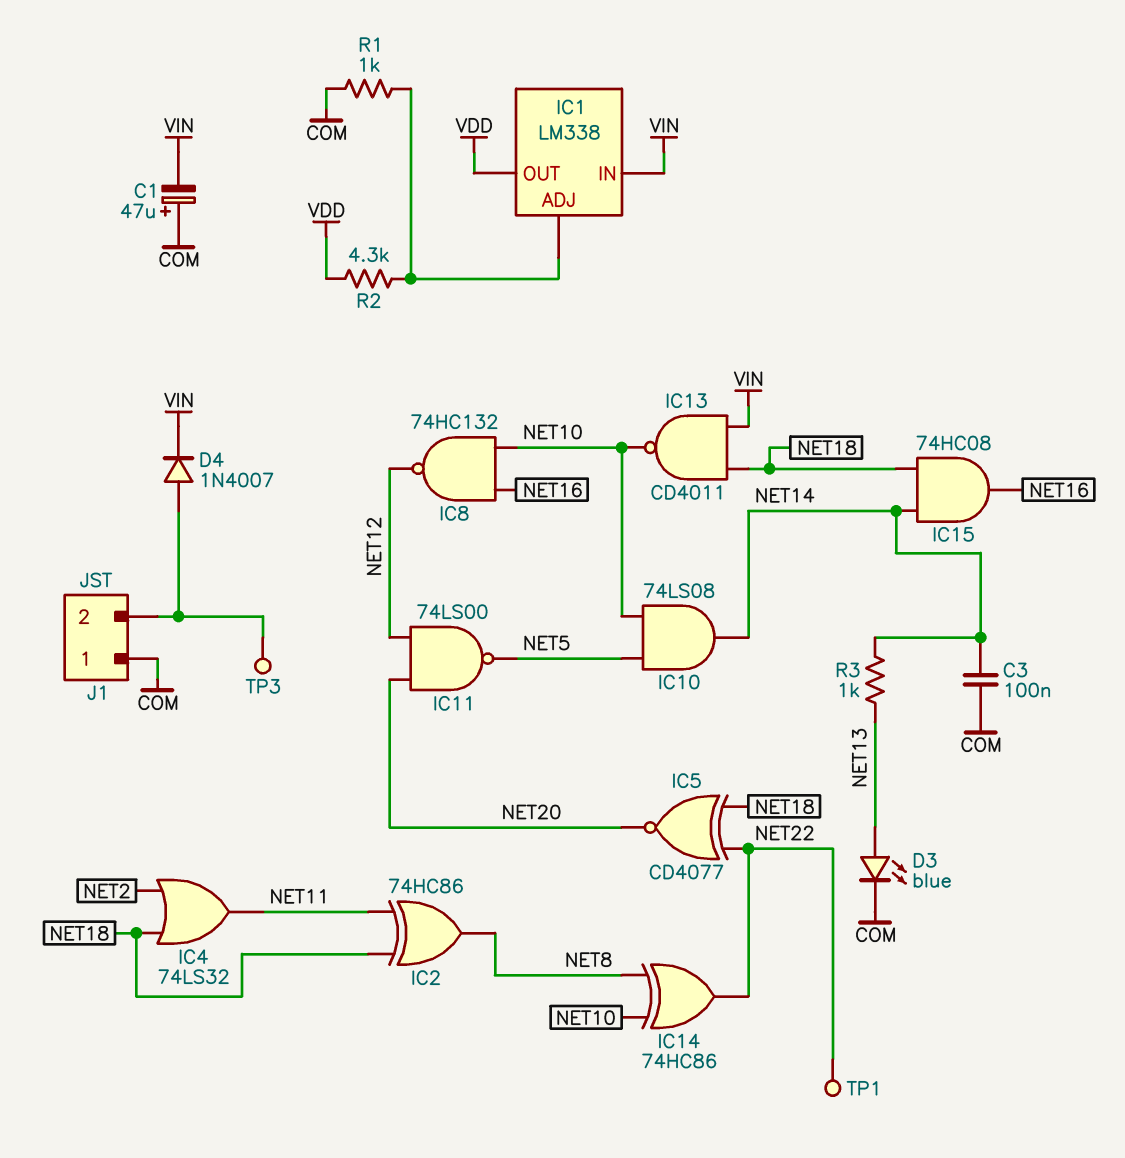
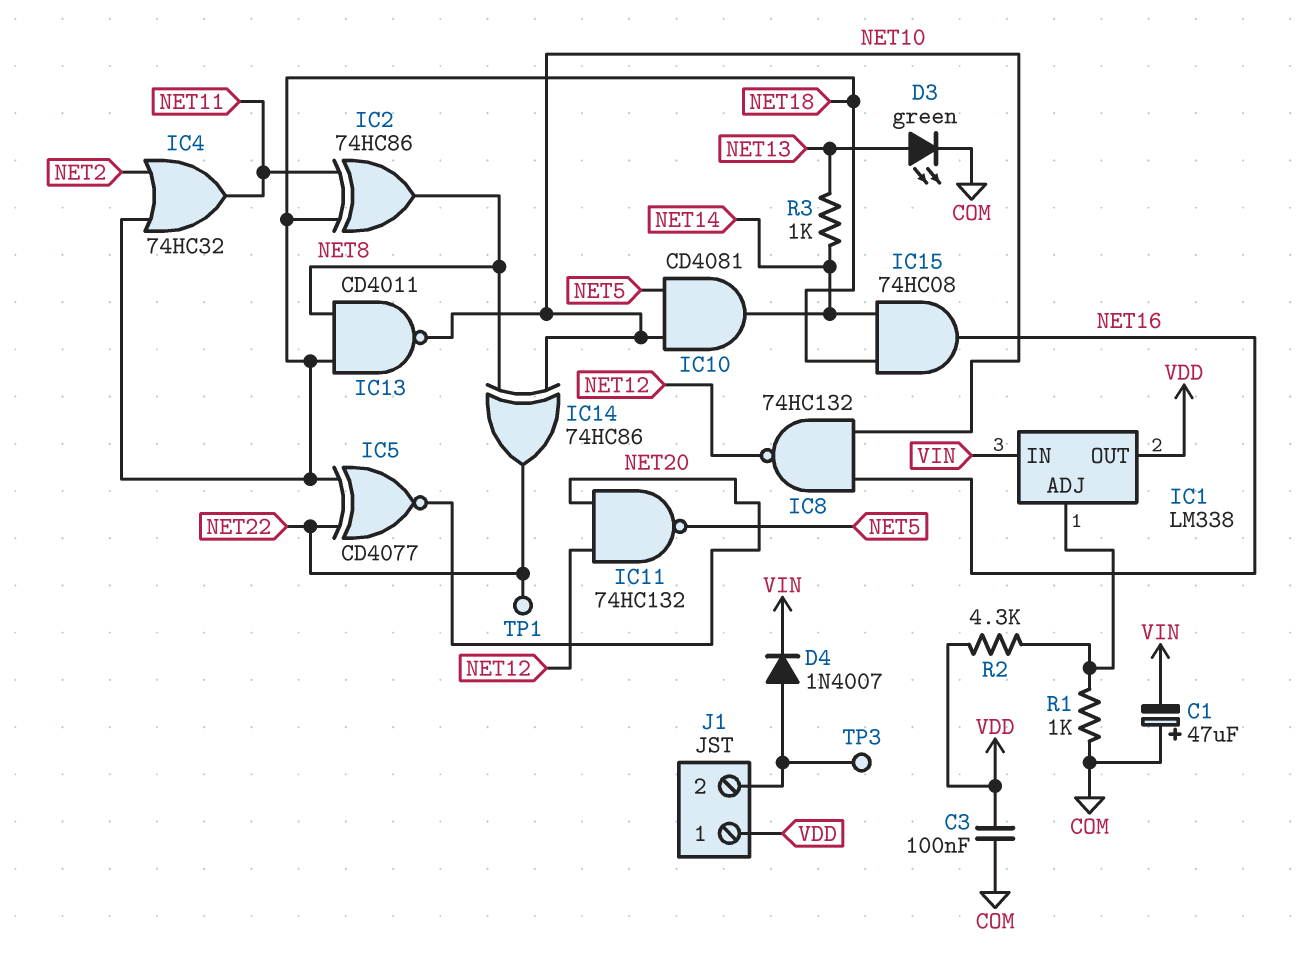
C3: 100nF (COM, NET14) -> 100nF (COM, VDD)
D3: LED blue (A NET13, K COM) -> LED green (A NET13, K COM)
IC4: OR 74LS32 (in NET2, in NET18, out NET11) -> OR 74HC32 (in NET2, in NET18, out NET11)
IC10: AND 74LS08 (in NET5, in NET10, out NET14) -> AND CD4081 (in NET5, in NET10, out NET14)
IC11: NAND 74LS00 (in NET12, in NET20, out NET5) -> NAND 74HC132 (in NET12, in NET20, out NET5)
IC13: NAND CD4011 (in NET18, in VIN, out NET10) -> NAND CD4011 (in NET8, in NET18, out NET10)
J1 pin 1: COM -> VDD

